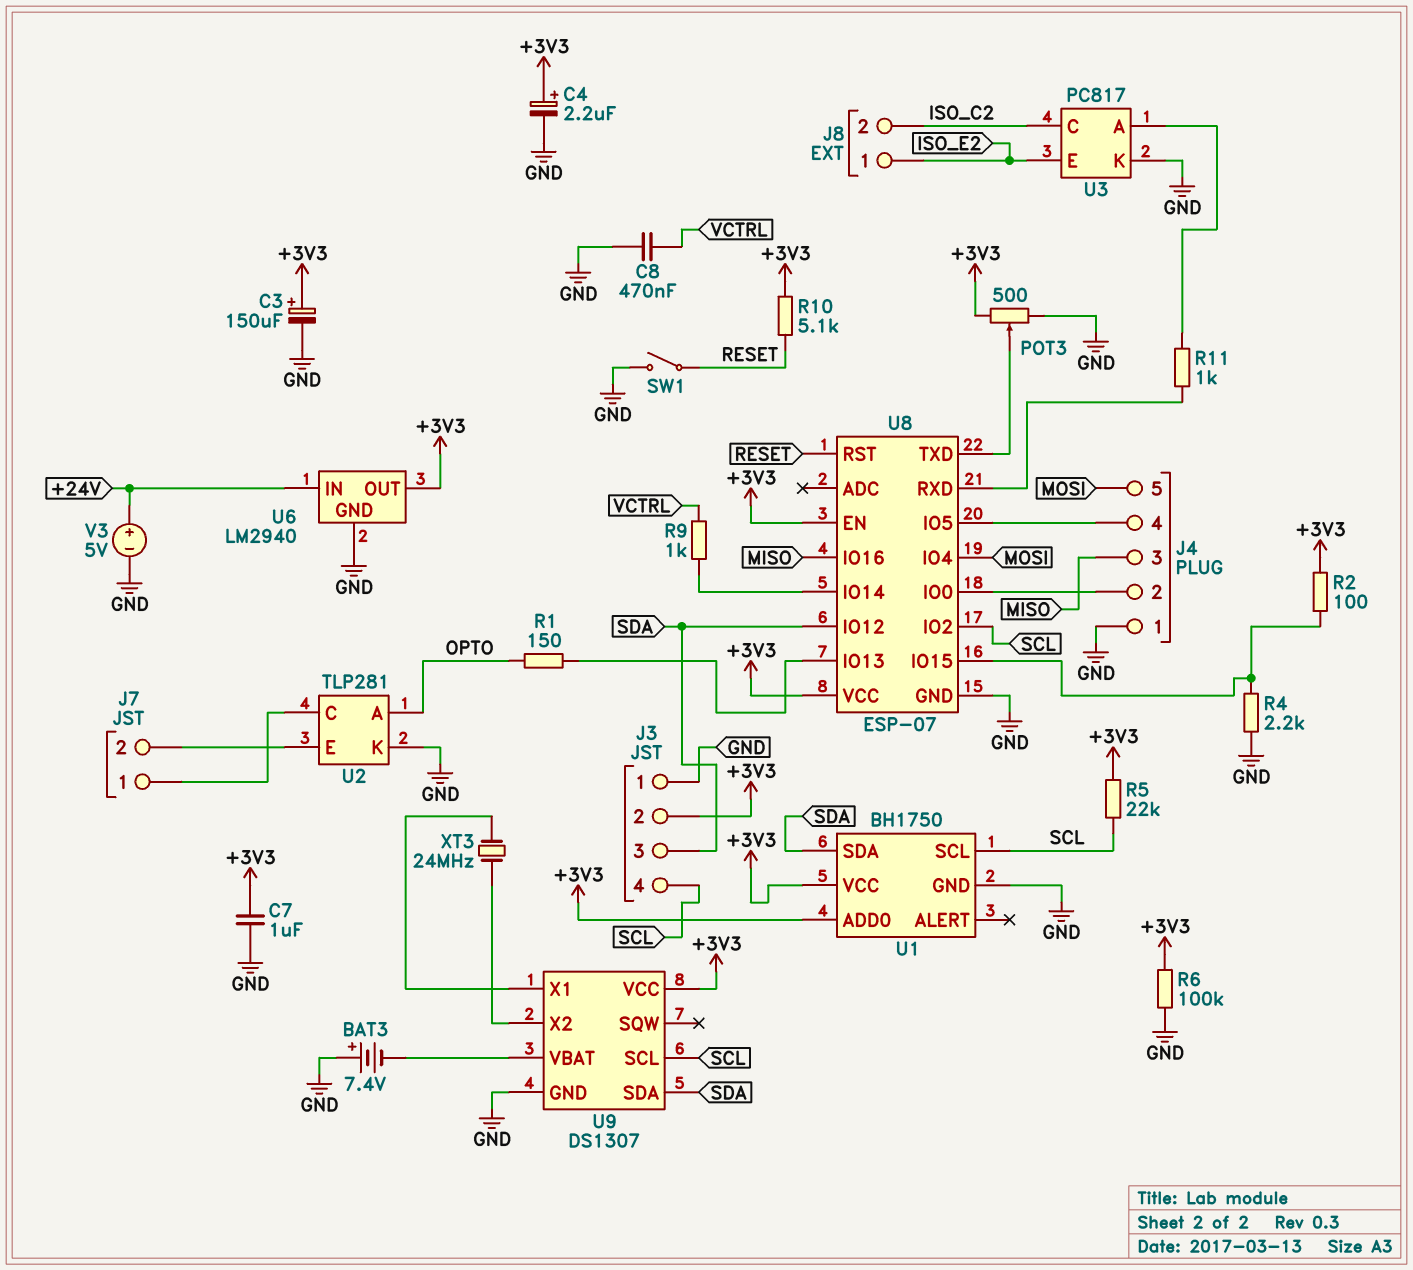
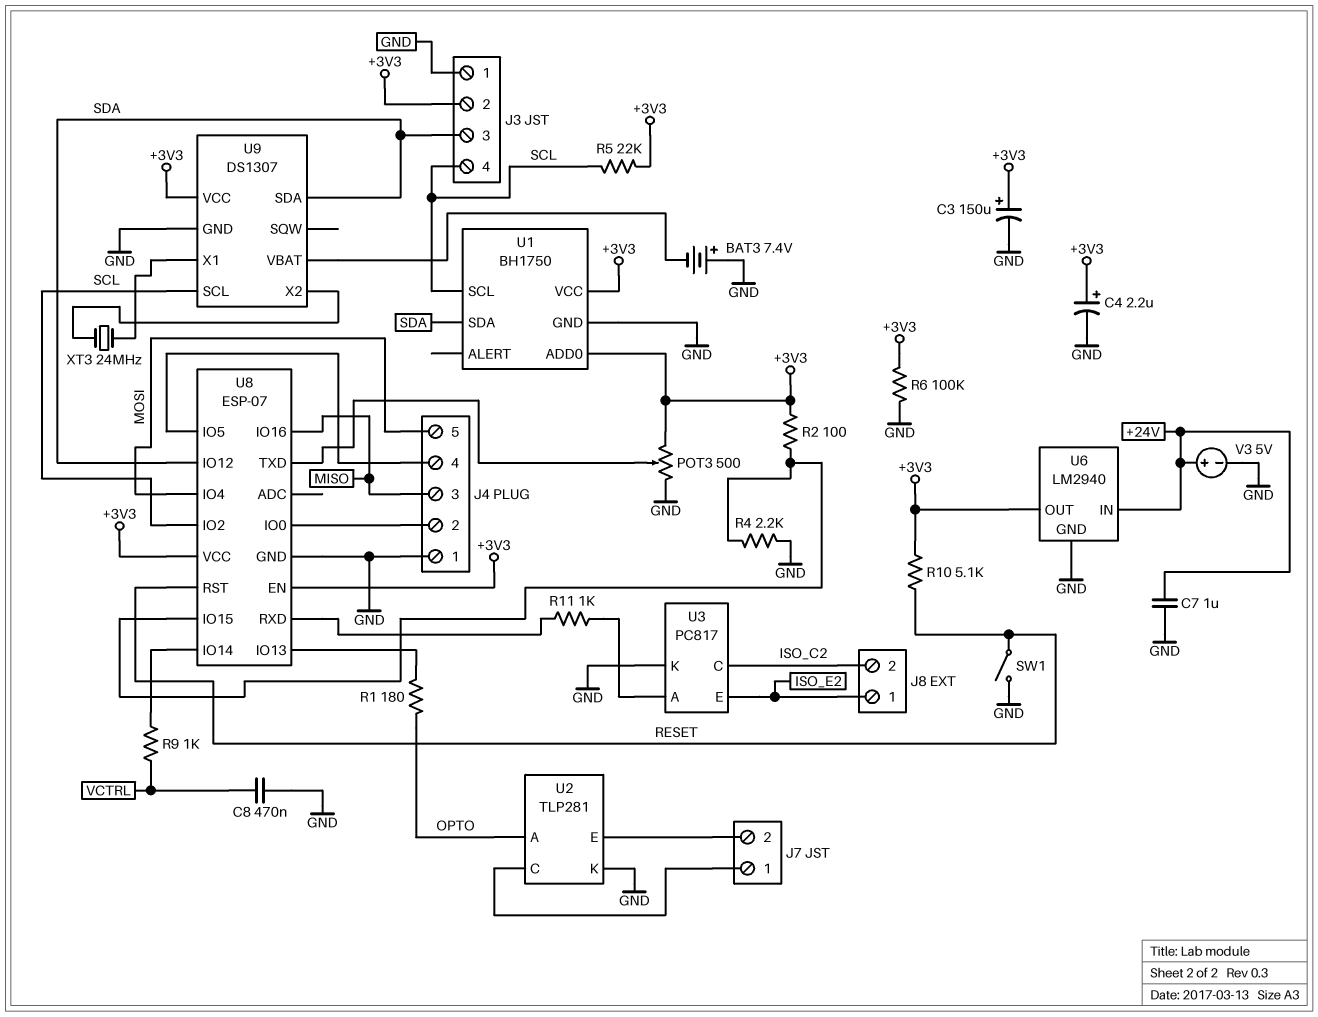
C7: 1uF (+3V3, GND) -> 1uF (+24V, GND)
R1: 150 (OPTO, U8/IO13) -> 180 (OPTO, U8/IO13)

